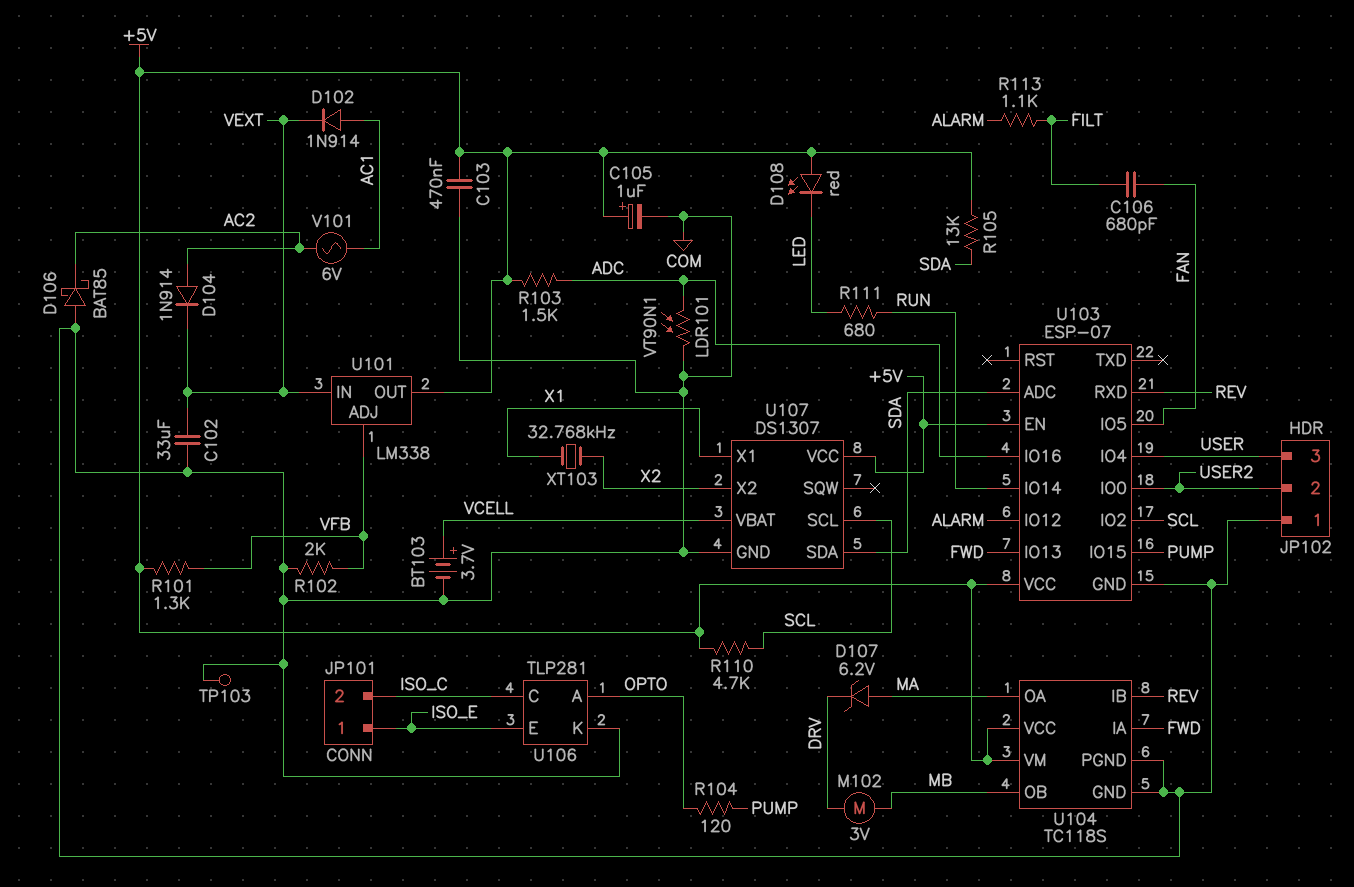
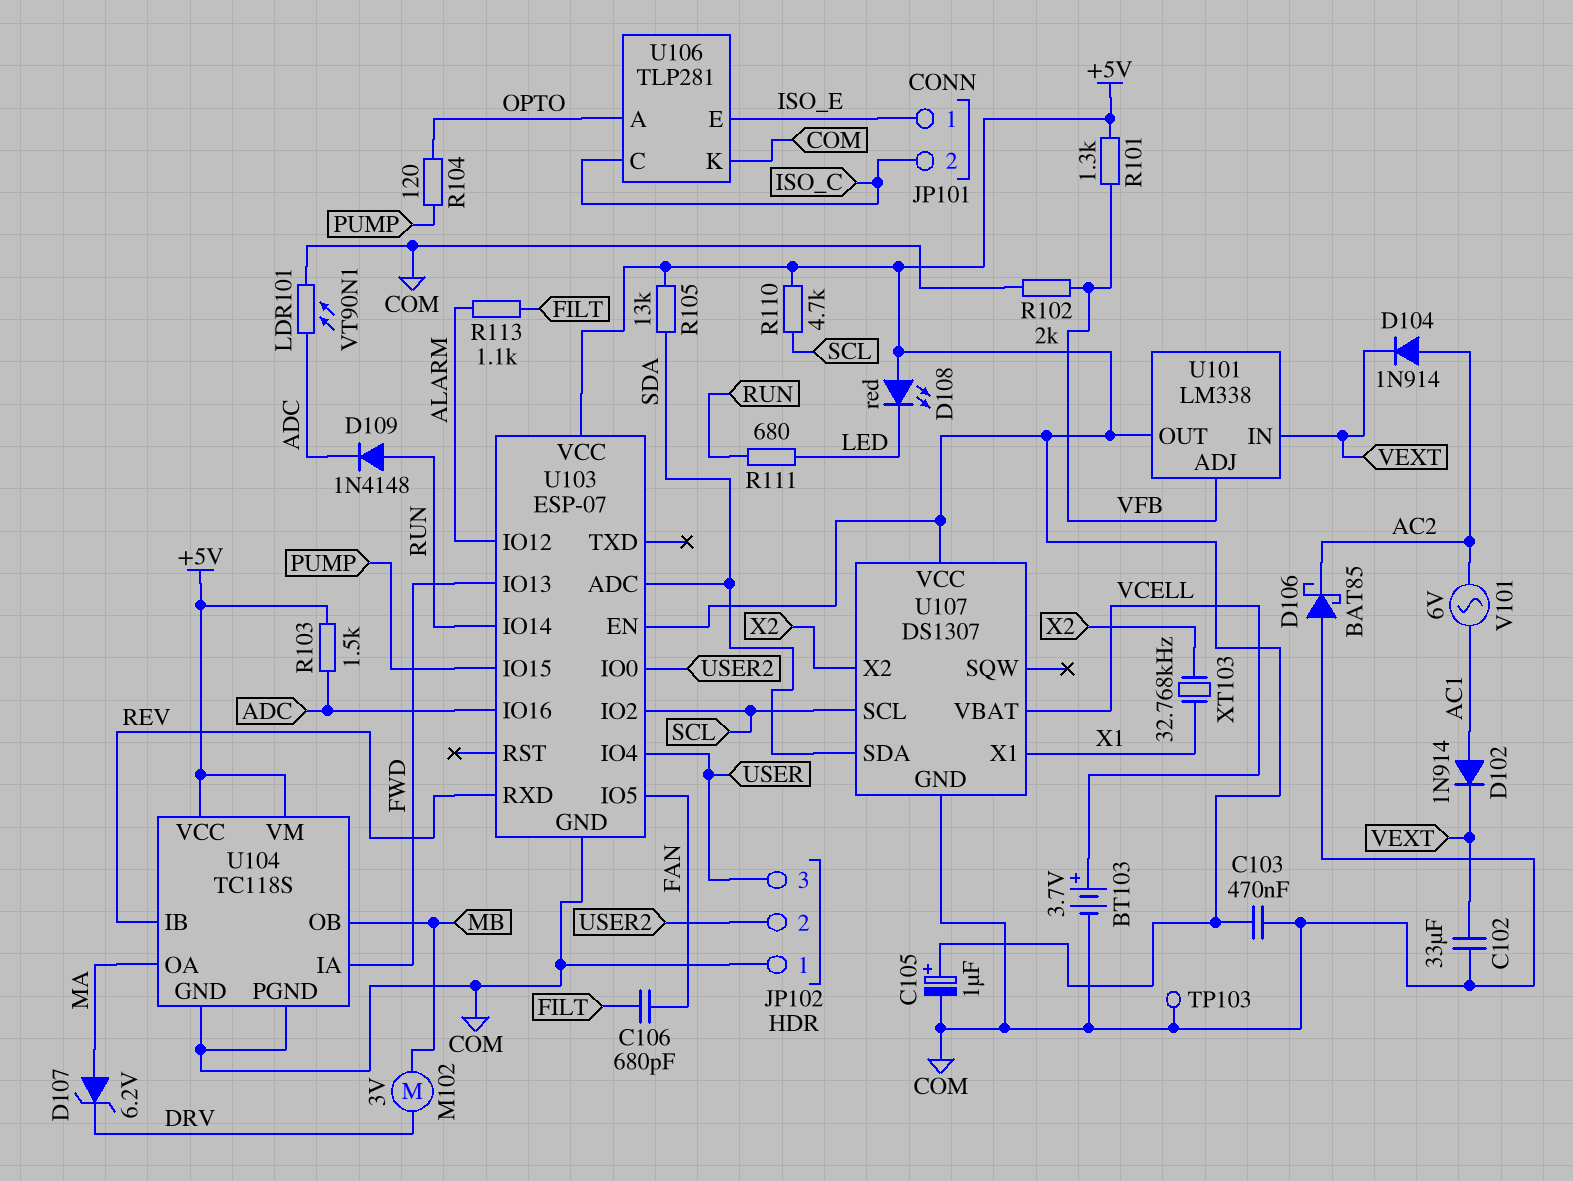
D109: none -> diode 1N4148 (A RUN, K ADC)

